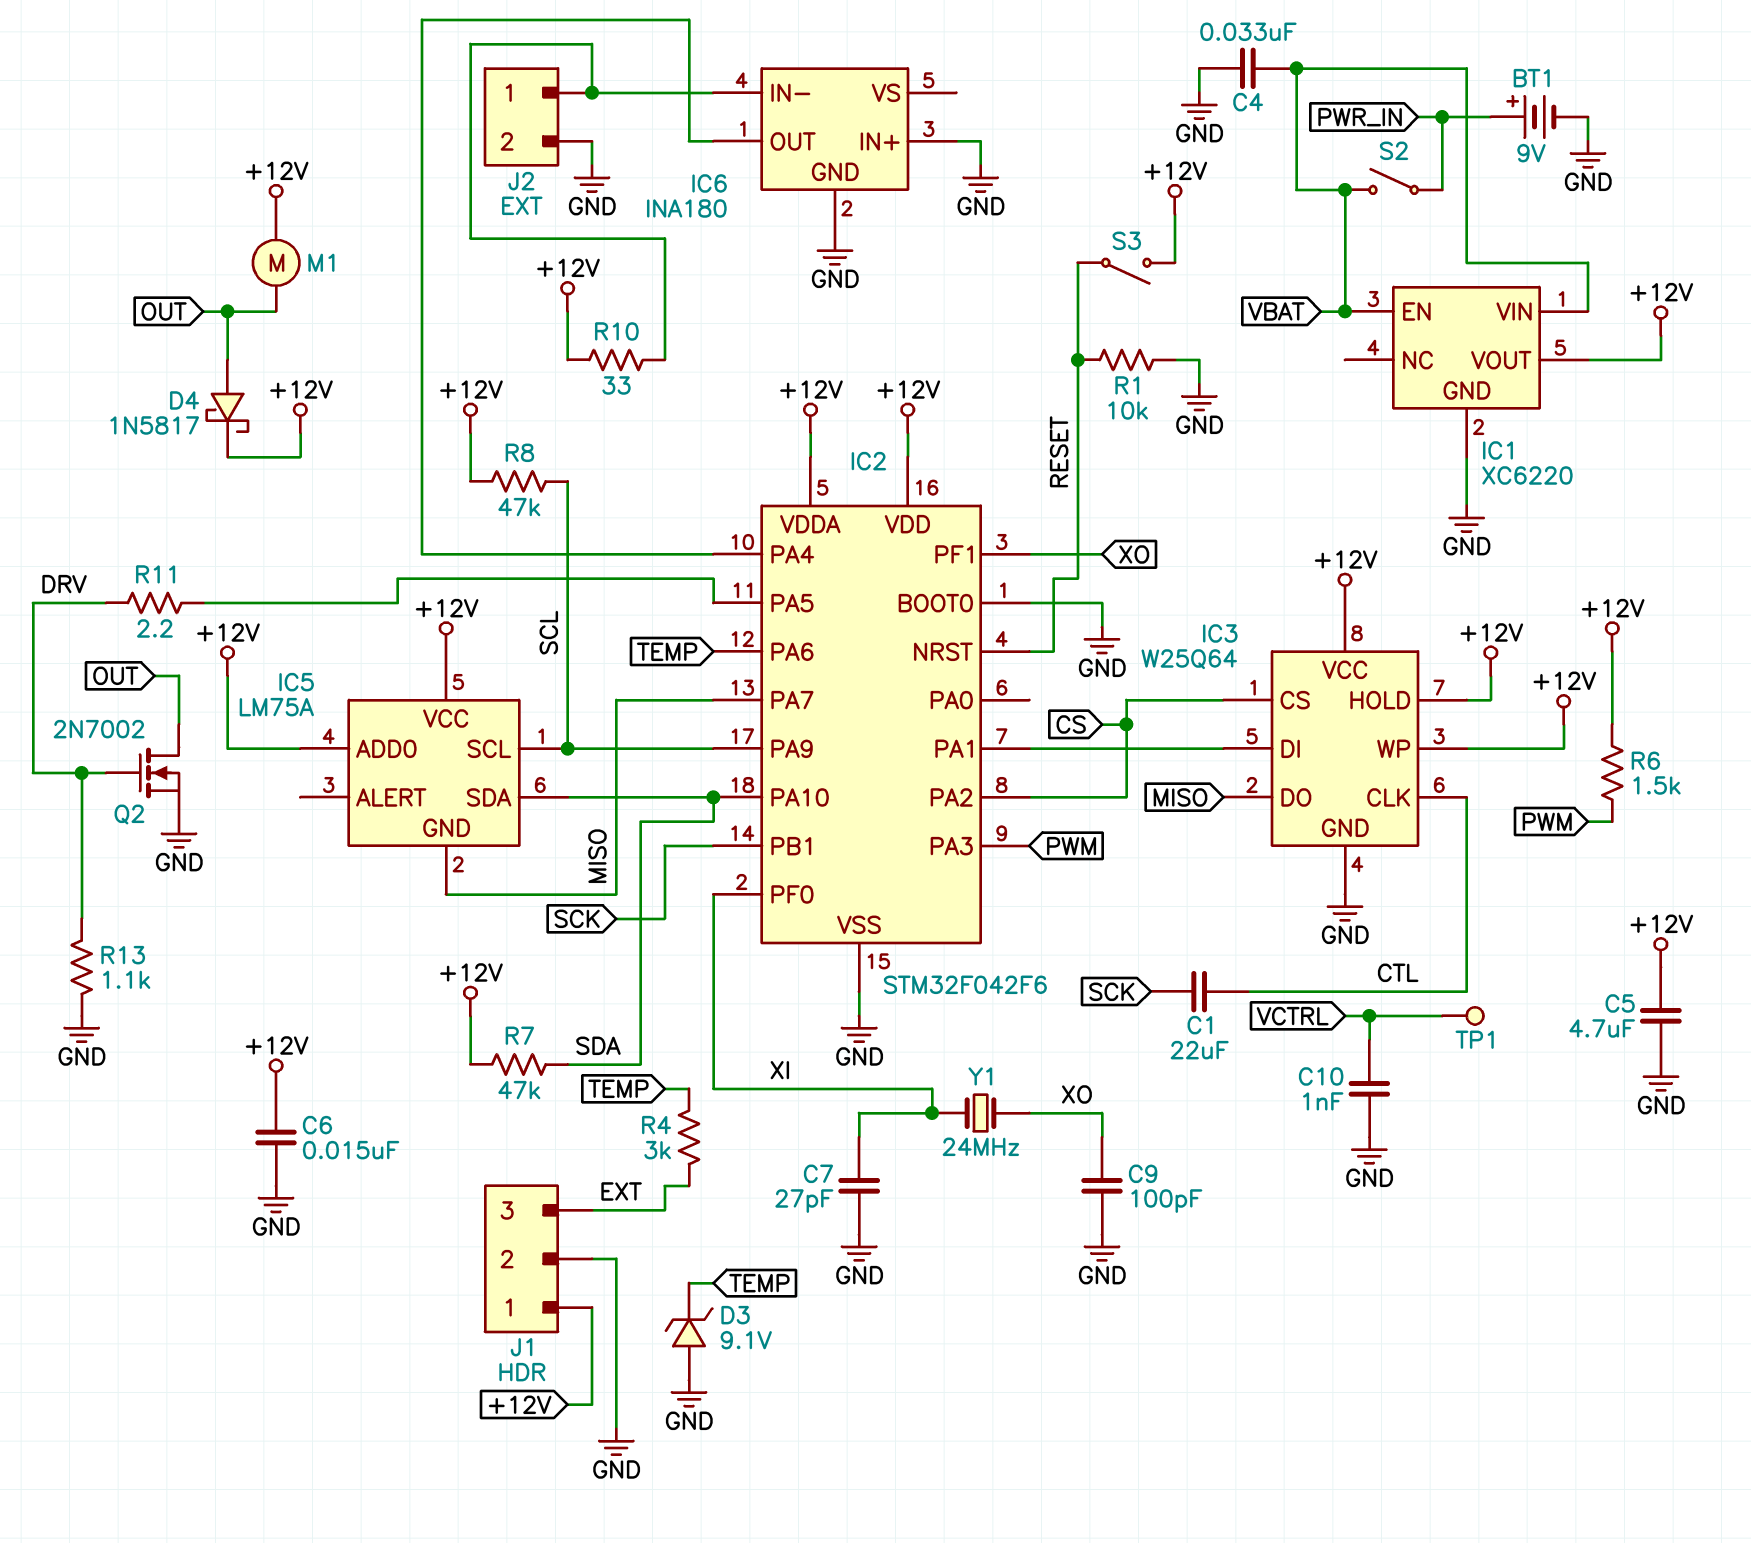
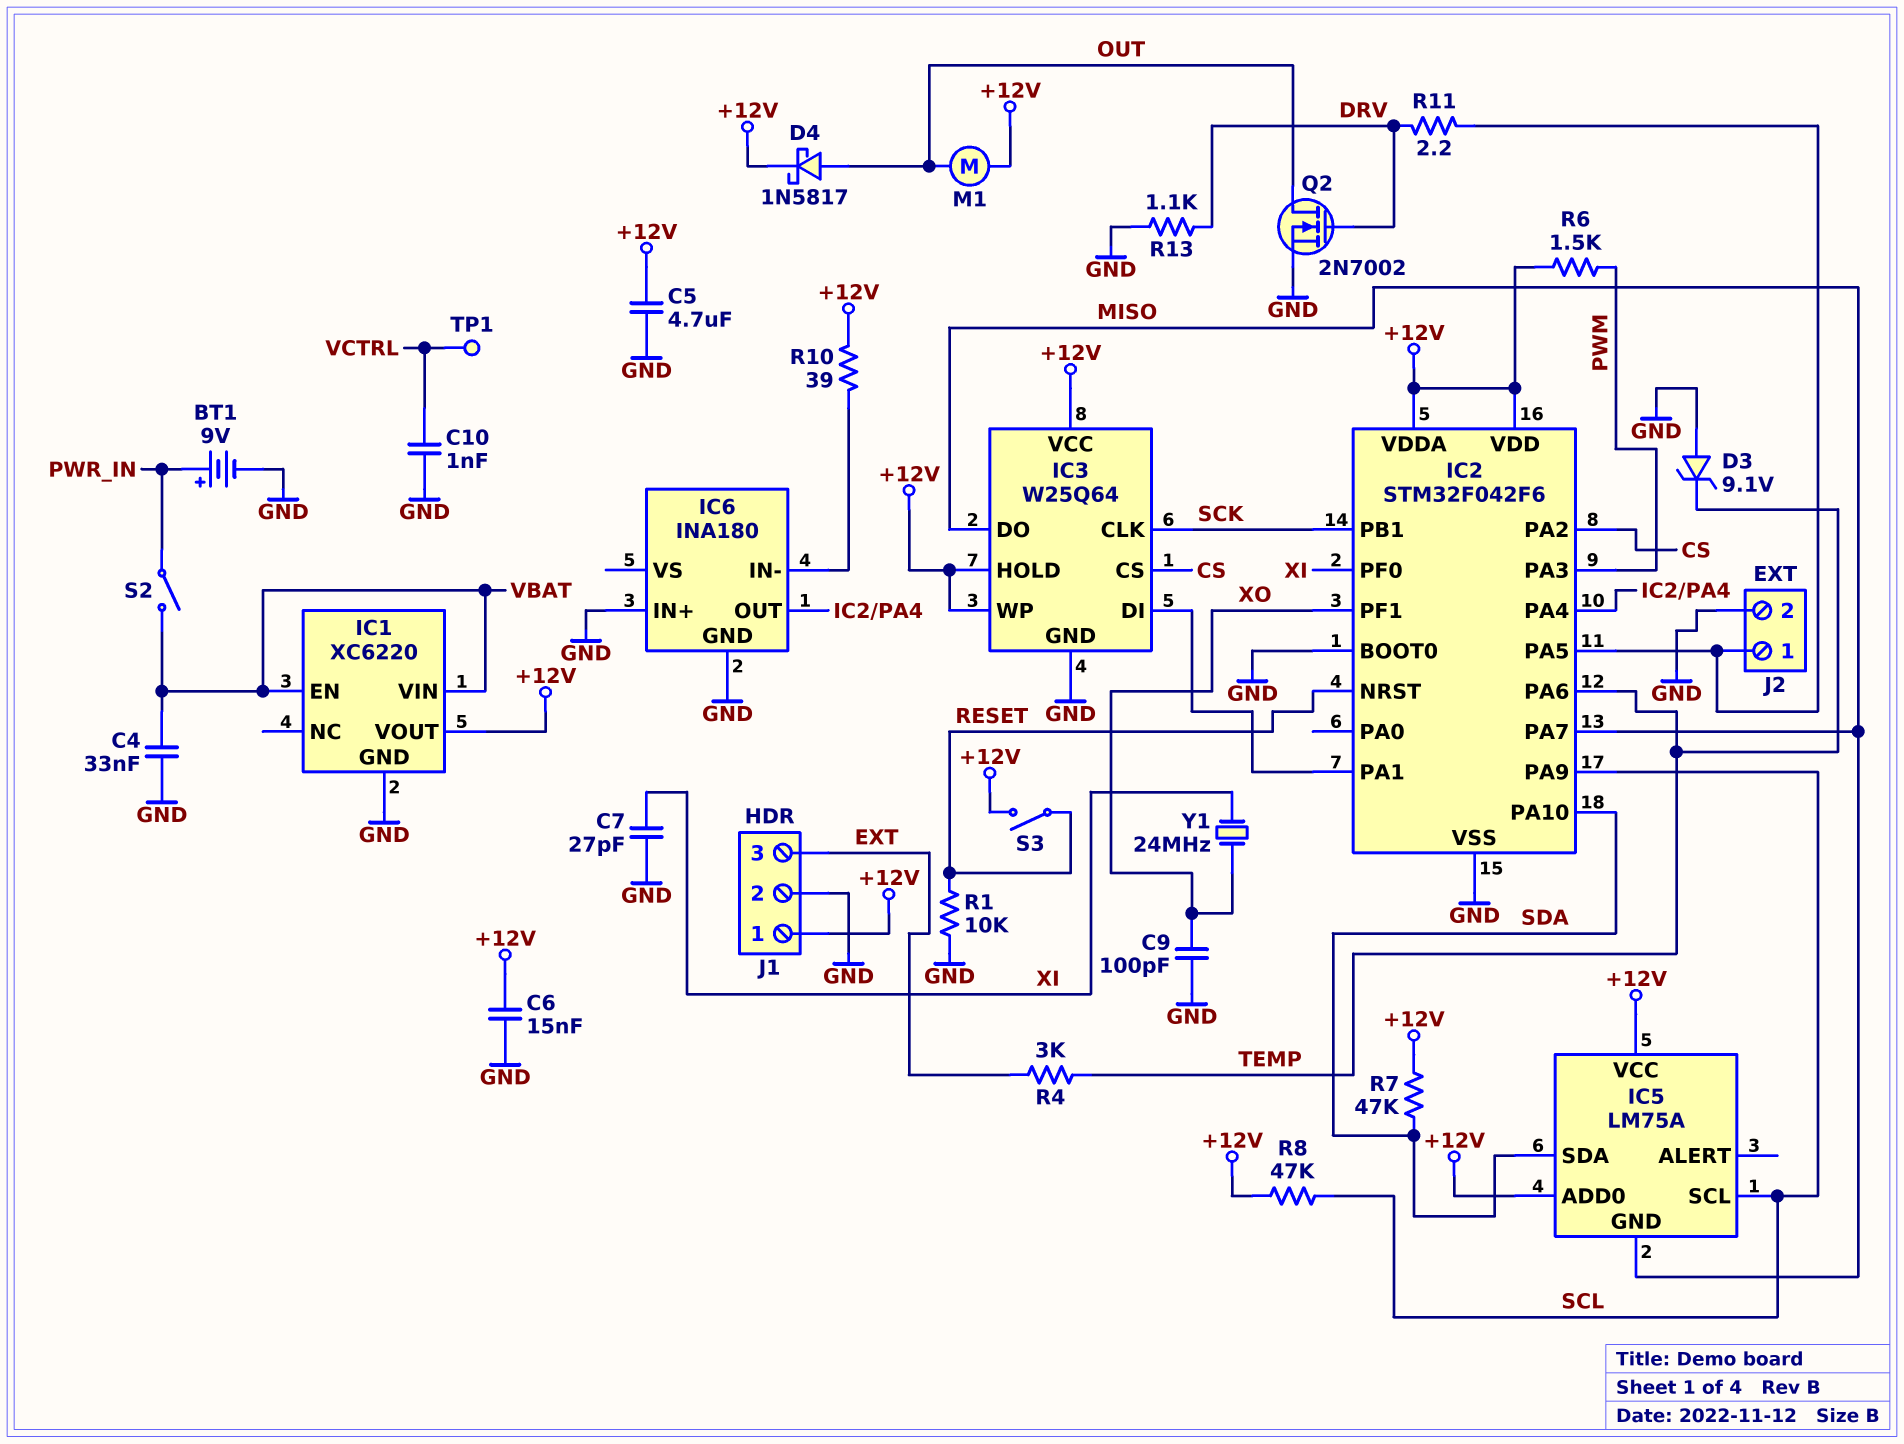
C1: 22uF (CTL, SCK) -> none
IC3 pin CLK: CTL -> SCK
J2 pin 1: IC6/IN- -> IC2/PA5
R10: 33 (+12V, IC6/IN-) -> 39 (+12V, IC6/IN-)

